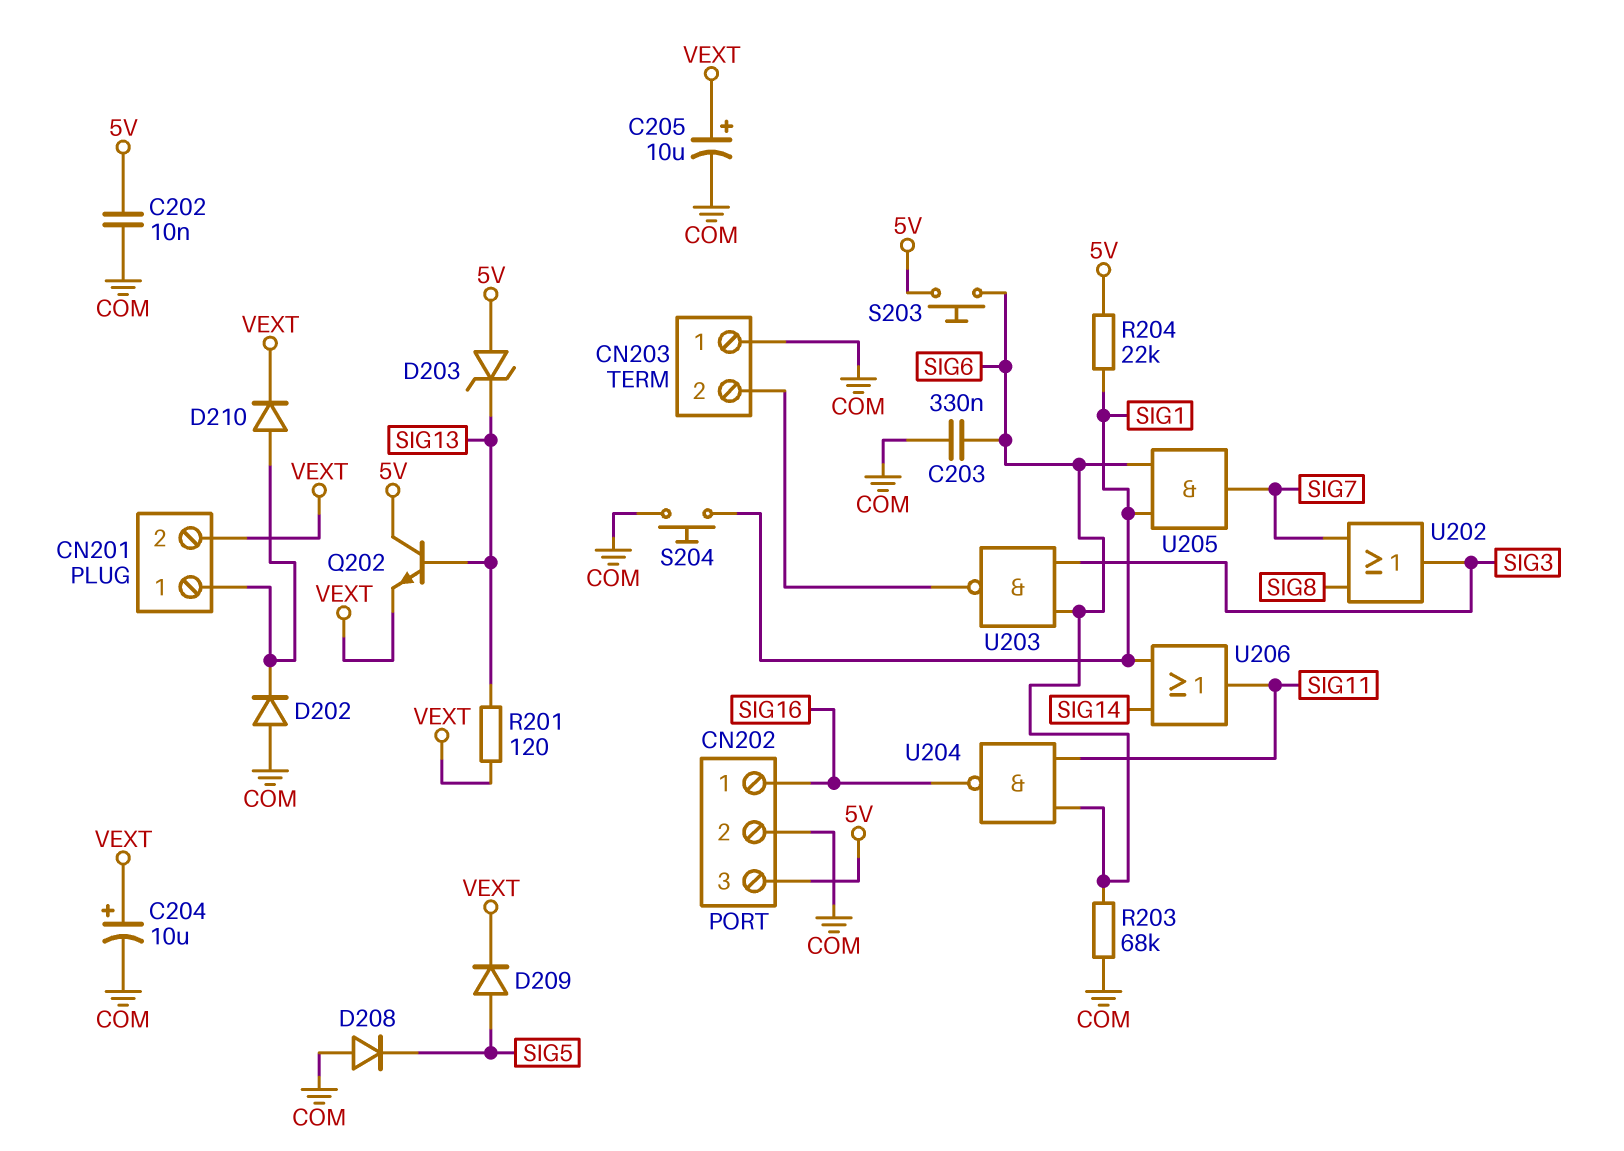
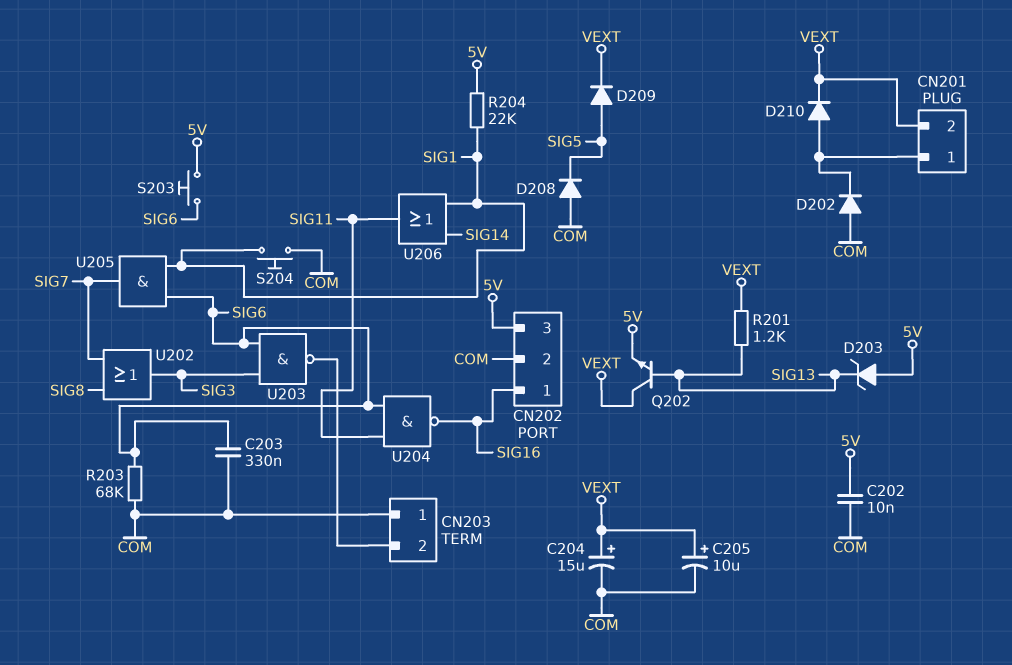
C204: 10uF (plus VEXT, minus COM) -> 15uF (plus VEXT, minus COM)
Q202: NPN (B SIG13, C 5V, E VEXT) -> NPN (B SIG13, C VEXT, E 5V)
R201: 120 (SIG13, VEXT) -> 1.2k (SIG13, VEXT)

